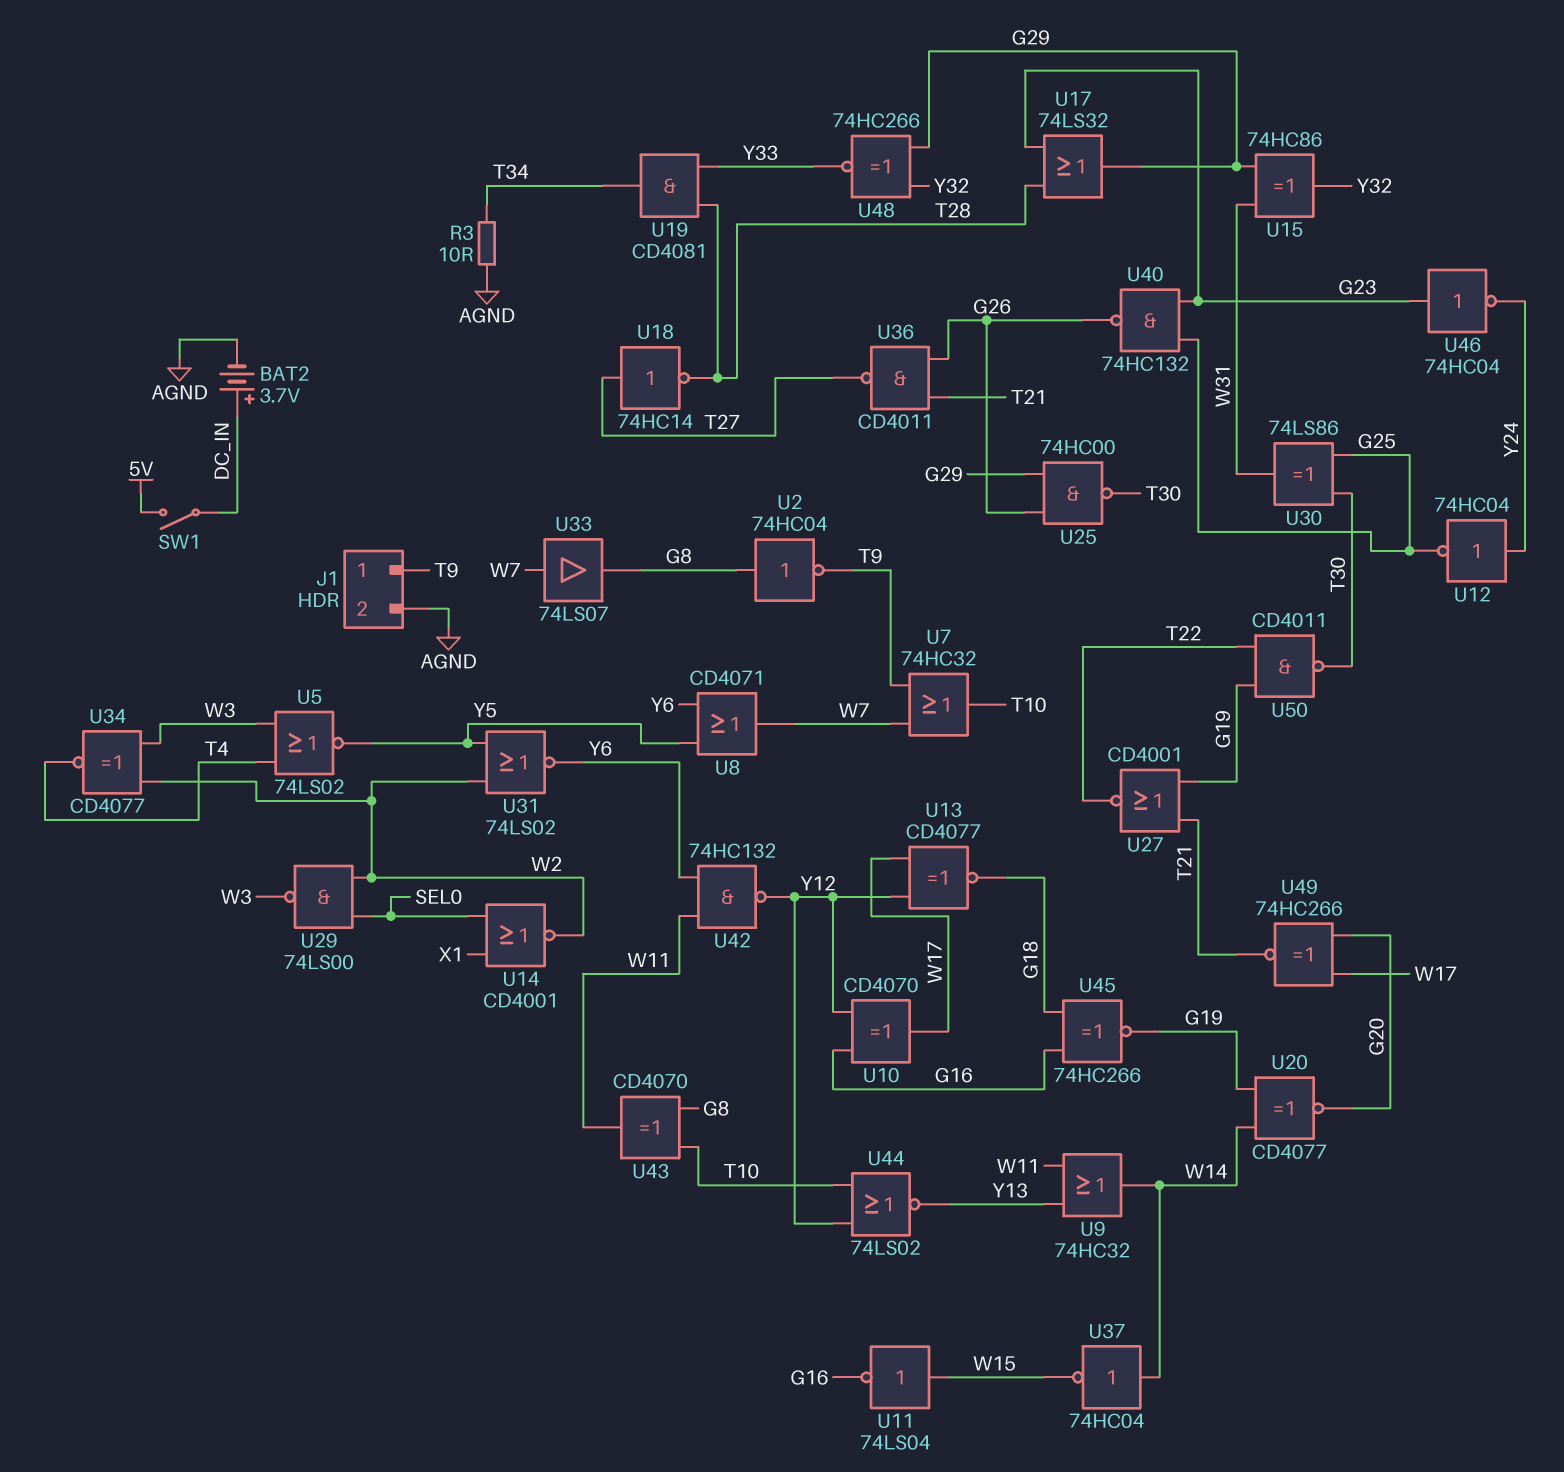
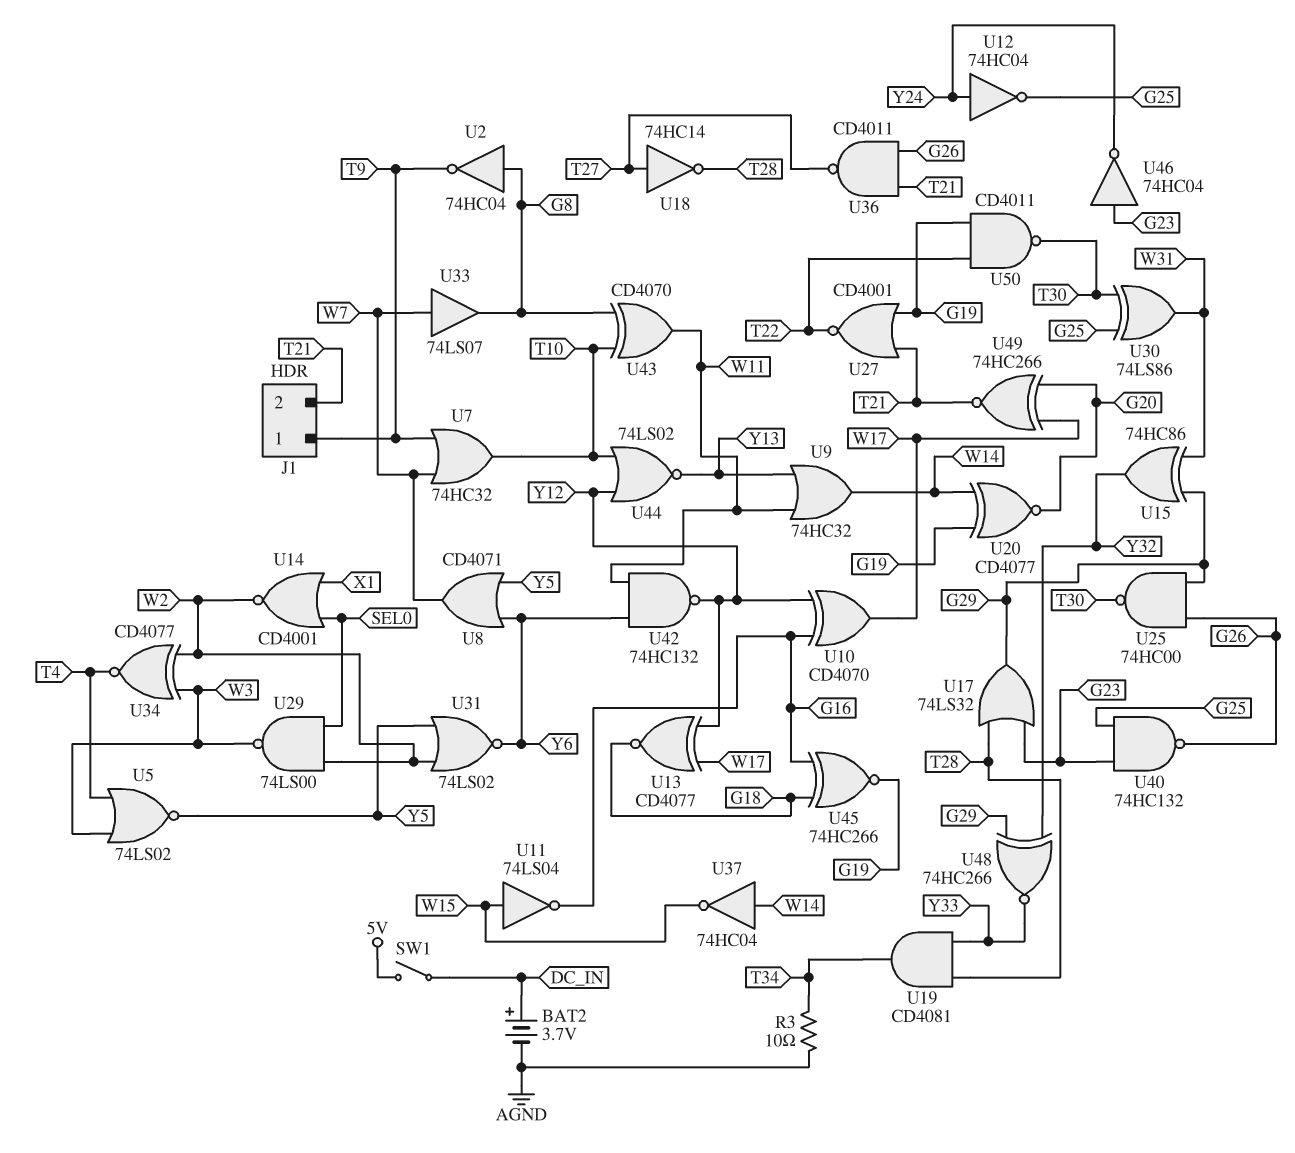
J1 pin 2: AGND -> T21

